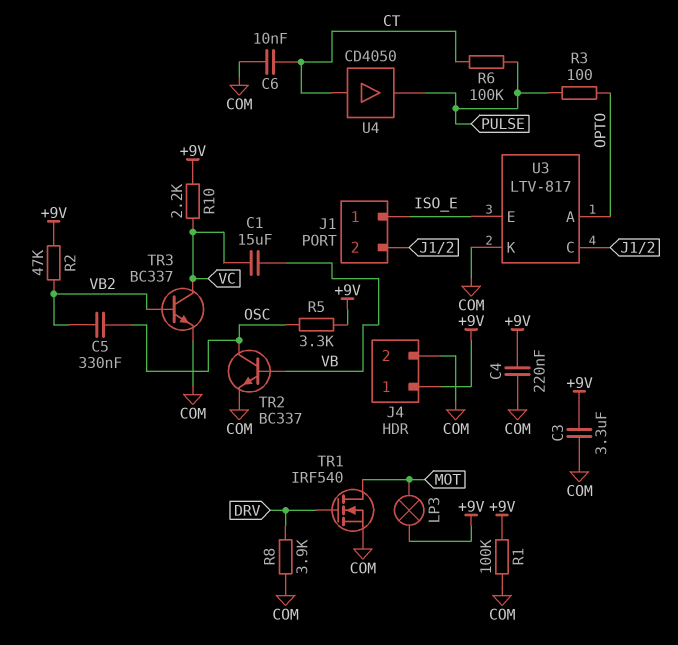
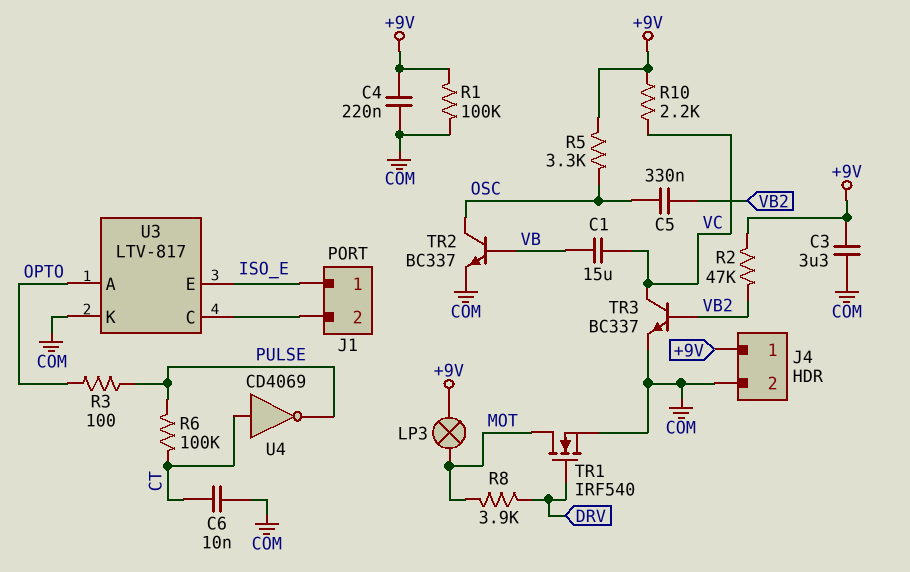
R8: 3.9k (COM, DRV) -> 3.9k (DRV, MOT)
U4: buffer CD4050 (in CT, out PULSE) -> NOT CD4069 (in CT, out PULSE)

